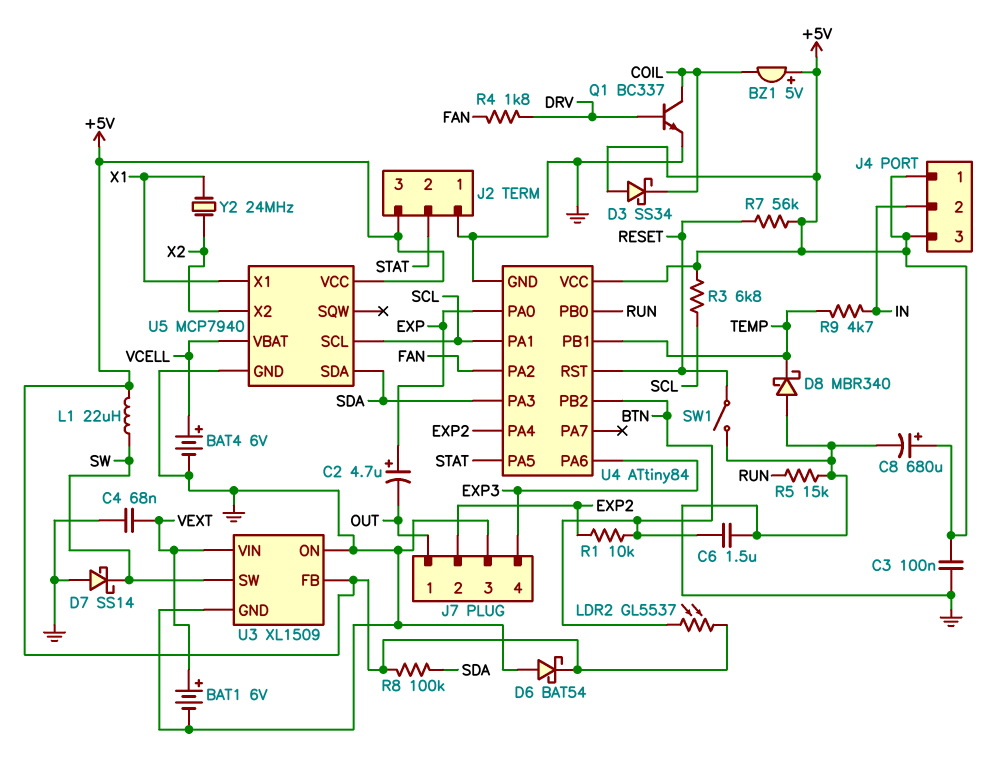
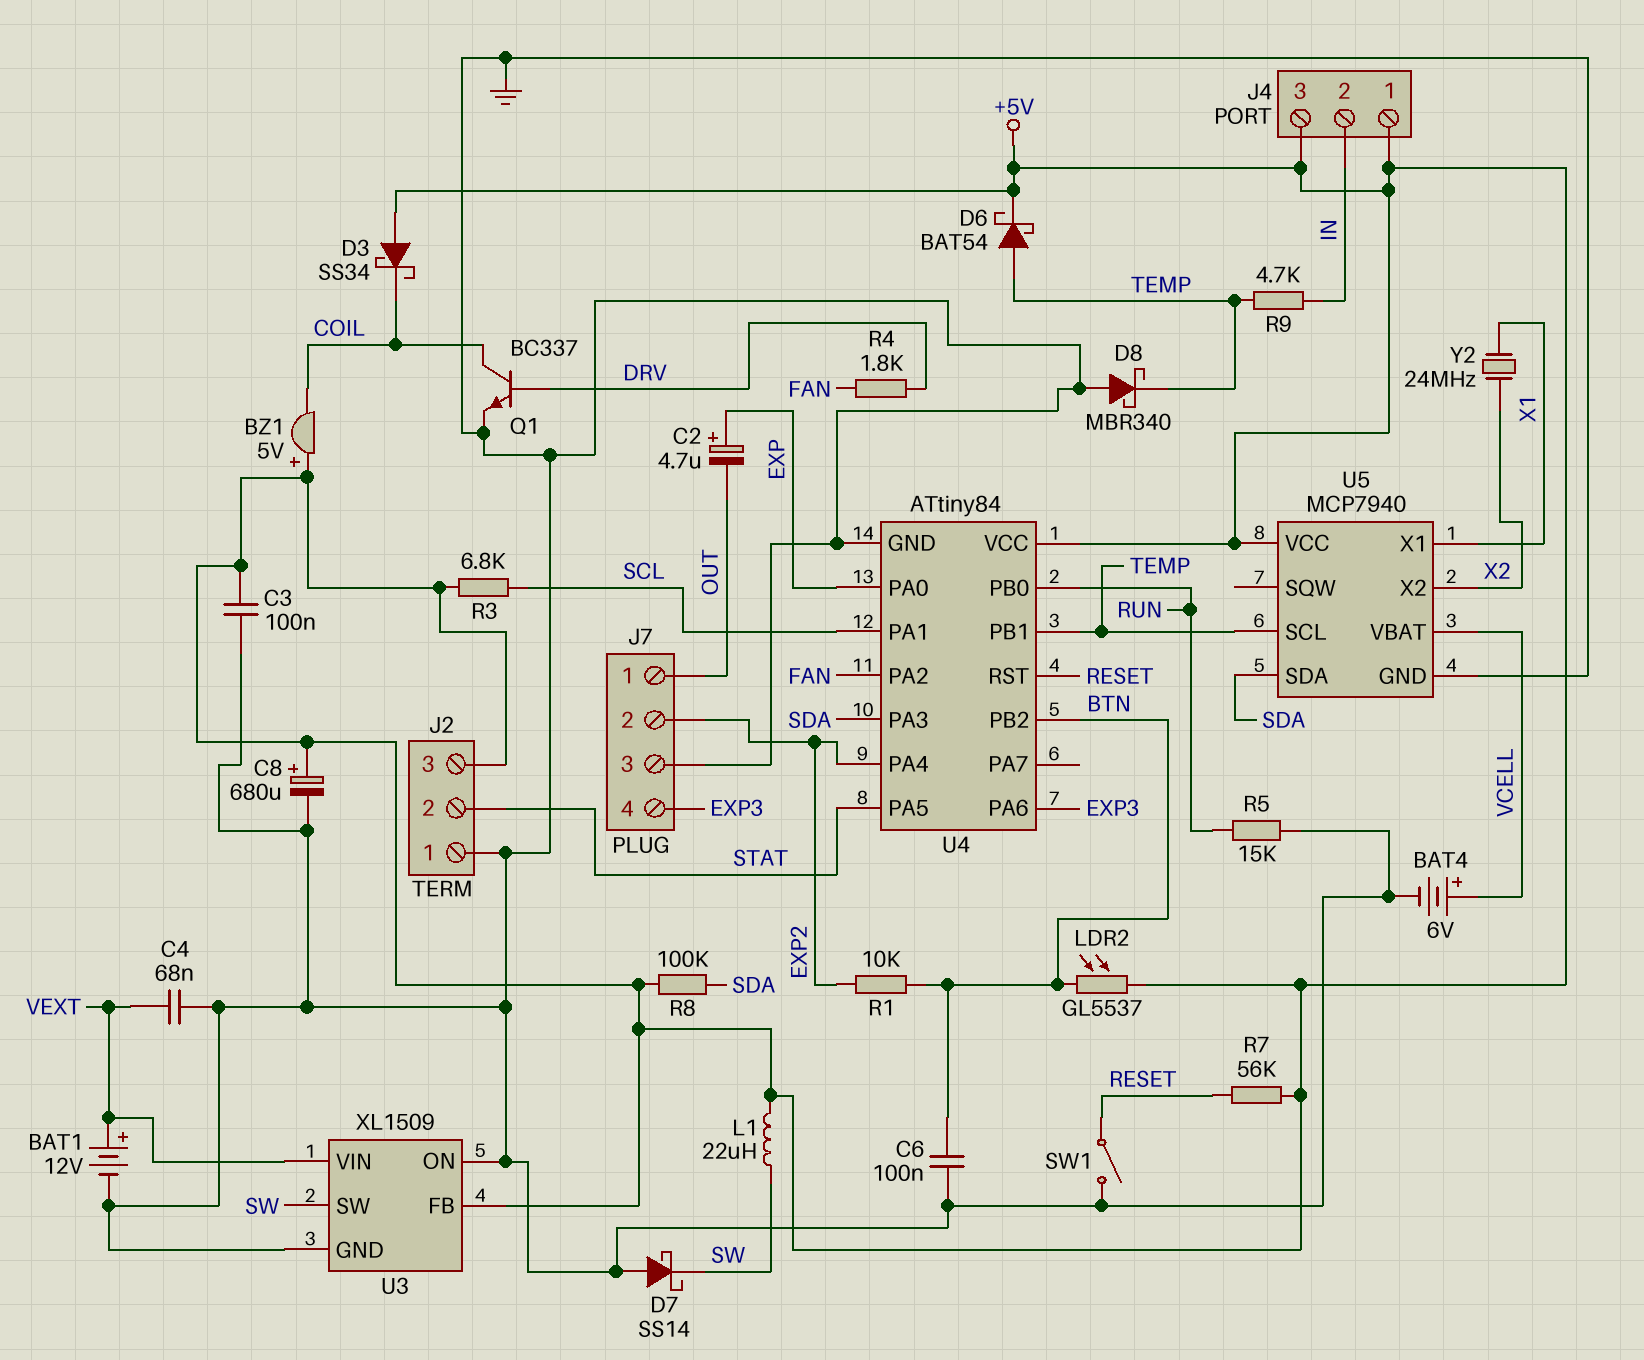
BAT1: 6V (plus VEXT, minus GND) -> 12V (plus VEXT, minus GND)
C6: 1.5uF (BTN, GND) -> 100nF (BTN, GND)
D6: schottky BAT54 (A GND, K +5V) -> schottky BAT54 (A TEMP, K +5V)
U5 pin SCL: SCL -> TEMP

